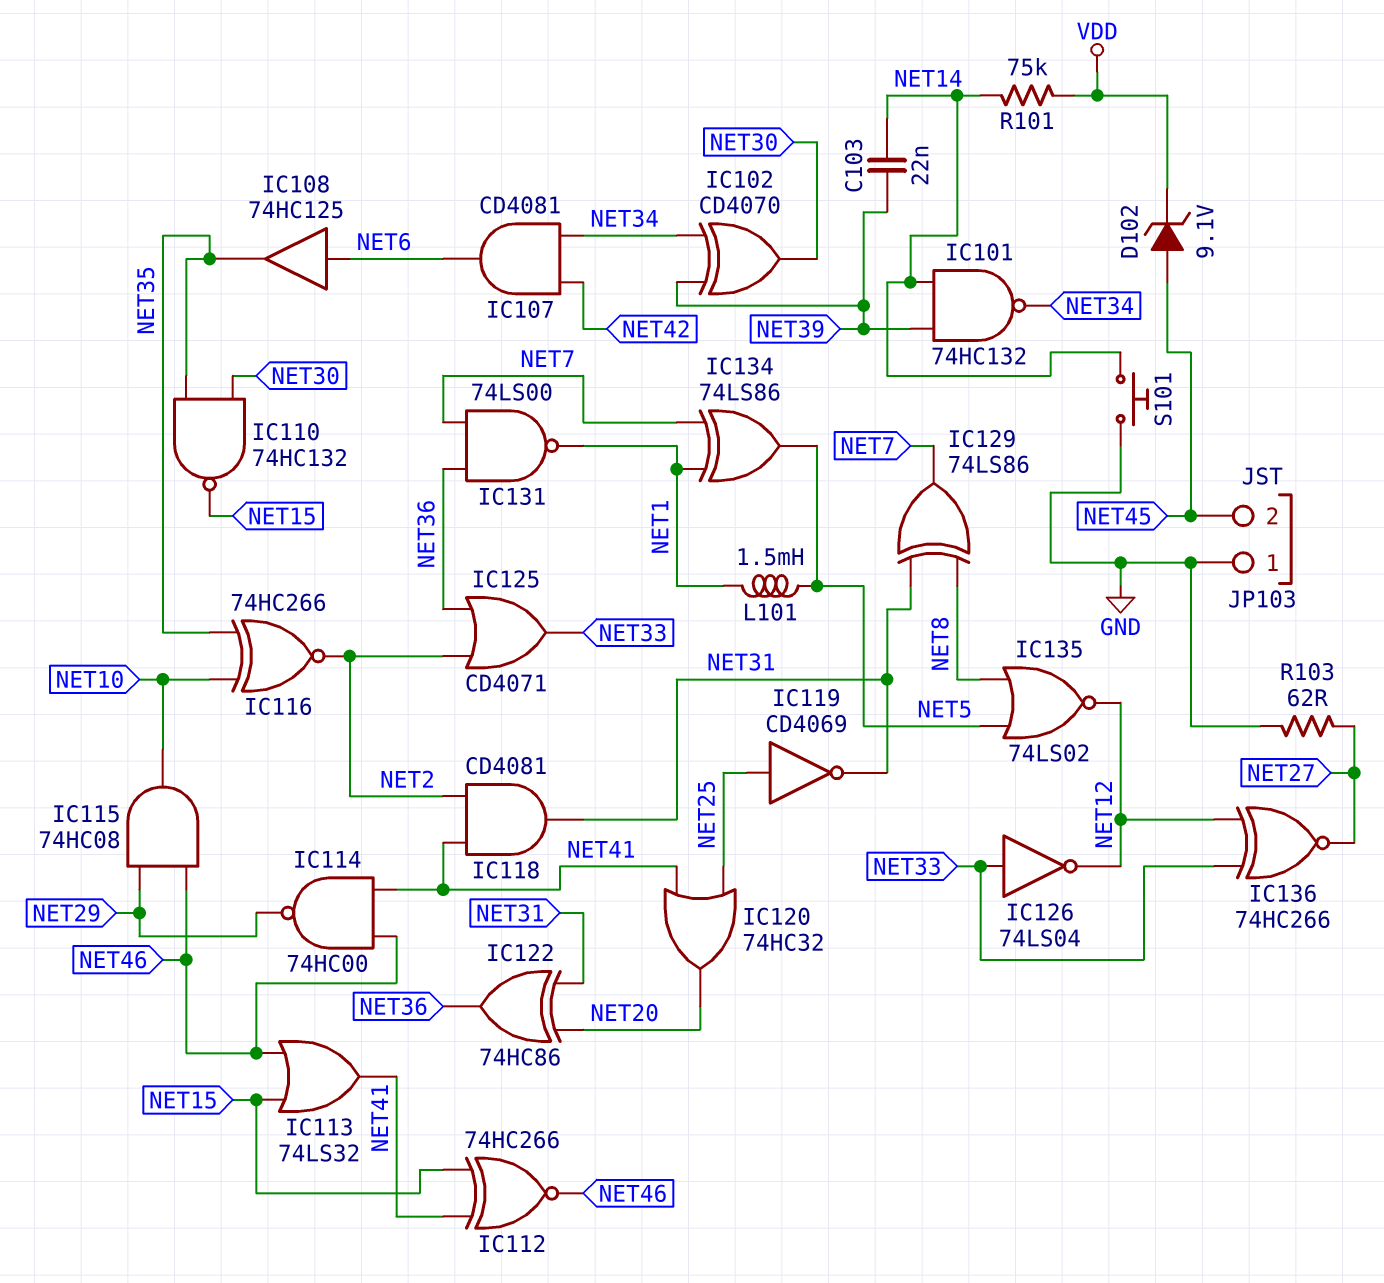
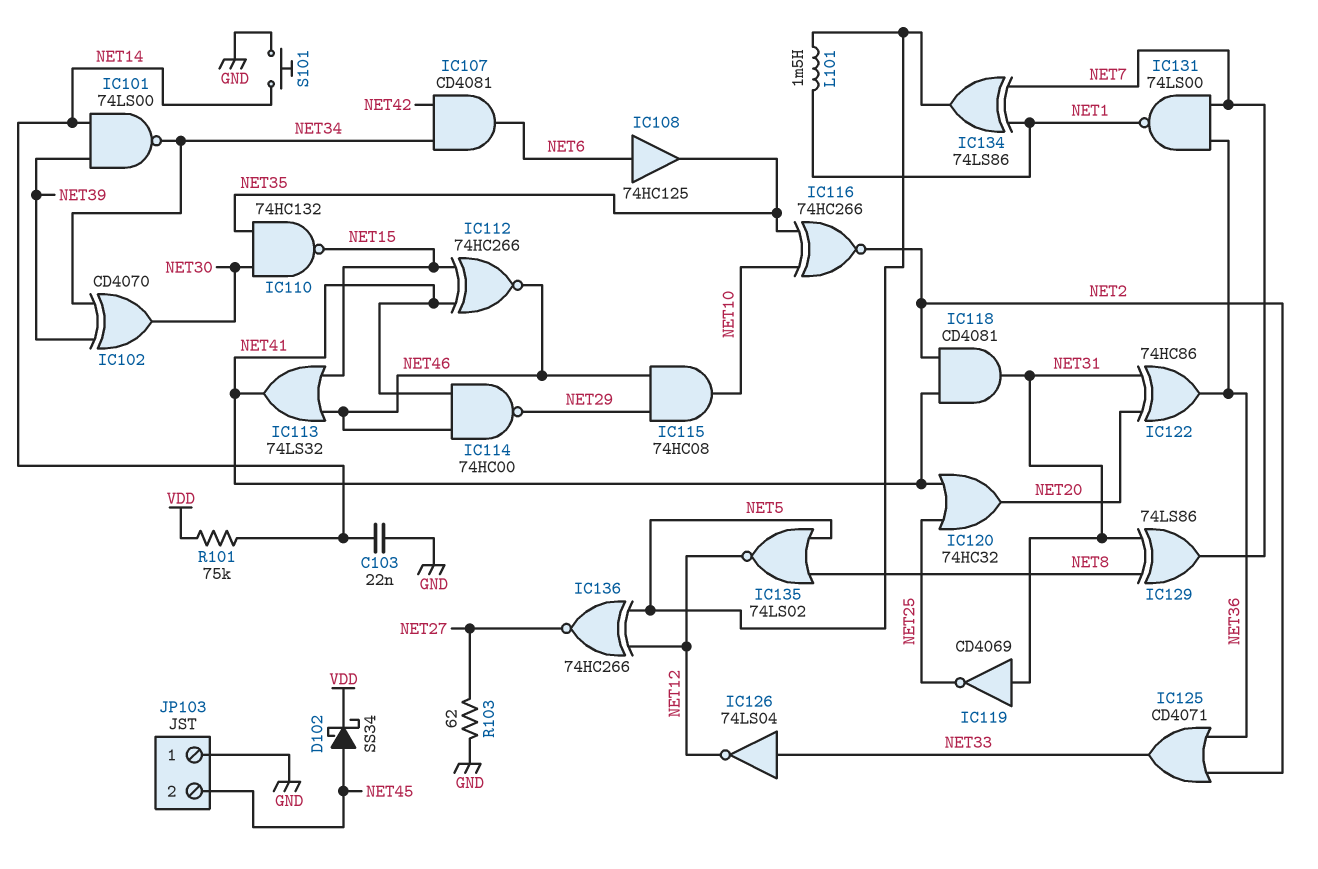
C103: 22nF (NET14, NET39) -> 22nF (GND, NET14)
D102: zener 9.1V (A NET45, K VDD) -> schottky SS34 (A NET45, K VDD)
IC101: NAND 74HC132 (in NET14, in NET39, out NET34) -> NAND 74LS00 (in NET14, in NET39, out NET34)
IC119: NOT CD4069 (in NET25, out NET31) -> NOT CD4069 (in NET31, out NET25)
IC136: XNOR 74HC266 (in NET12, in NET33, out NET27) -> XNOR 74HC266 (in NET5, in NET12, out NET27)

